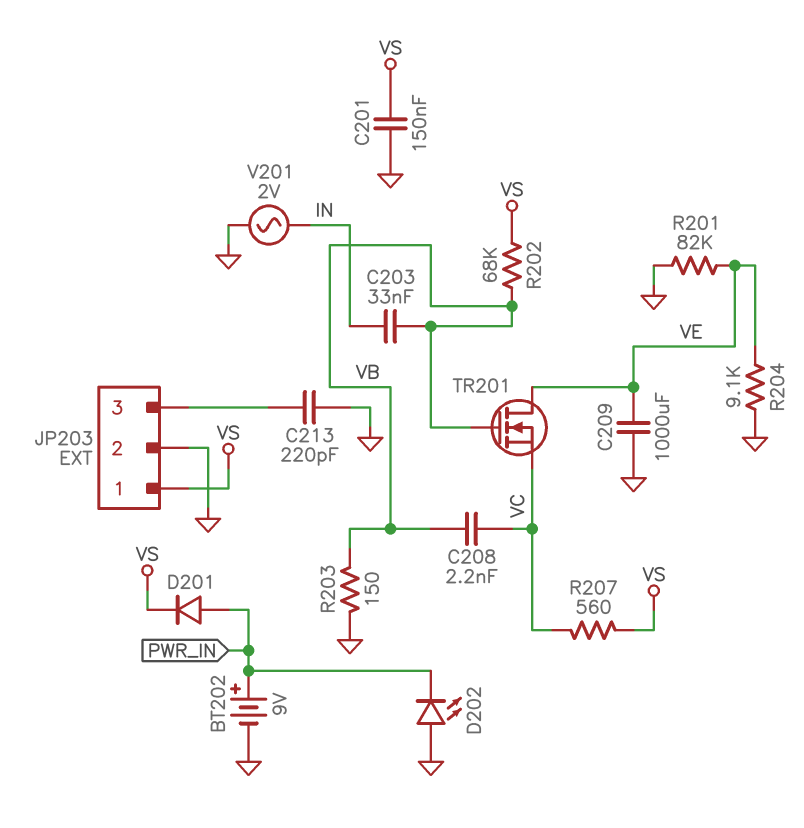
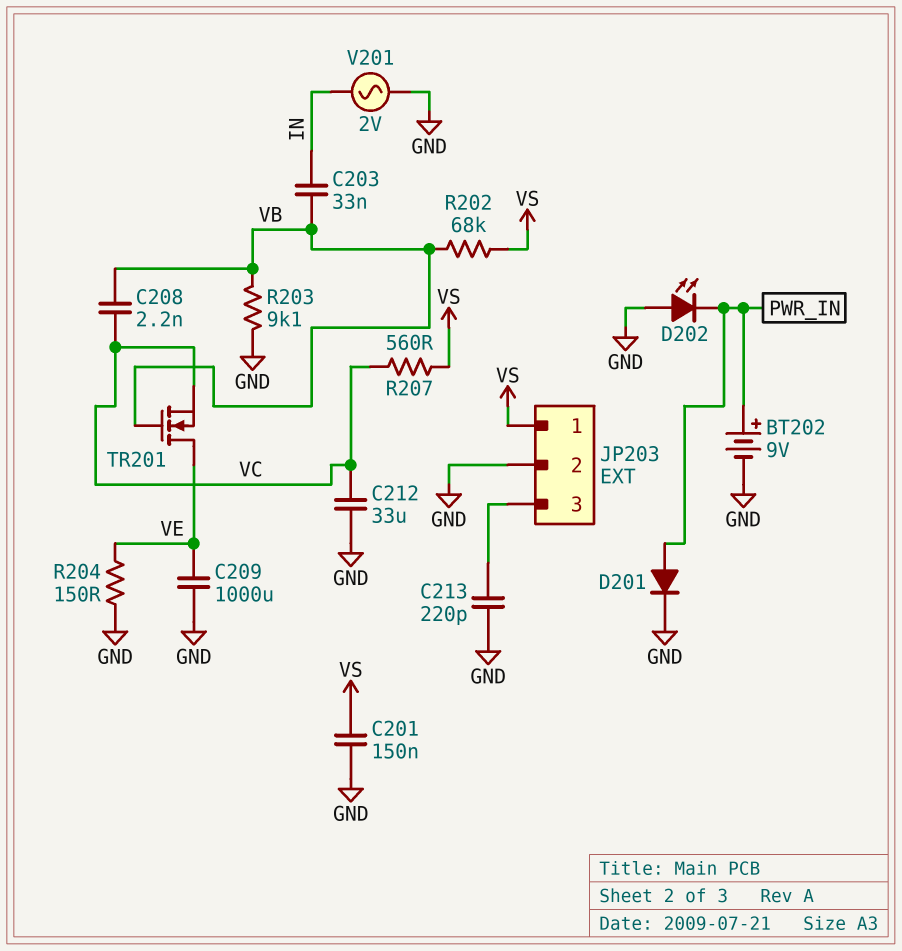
C212: none -> 33uF (GND, VC)
D201: diode (A PWR_IN, K VS) -> diode (A PWR_IN, K GND)
R201: 82k (GND, VE) -> none
R203: 150 (GND, VB) -> 9.1k (GND, VB)
R204: 9.1k (GND, VE) -> 150 (GND, VE)

